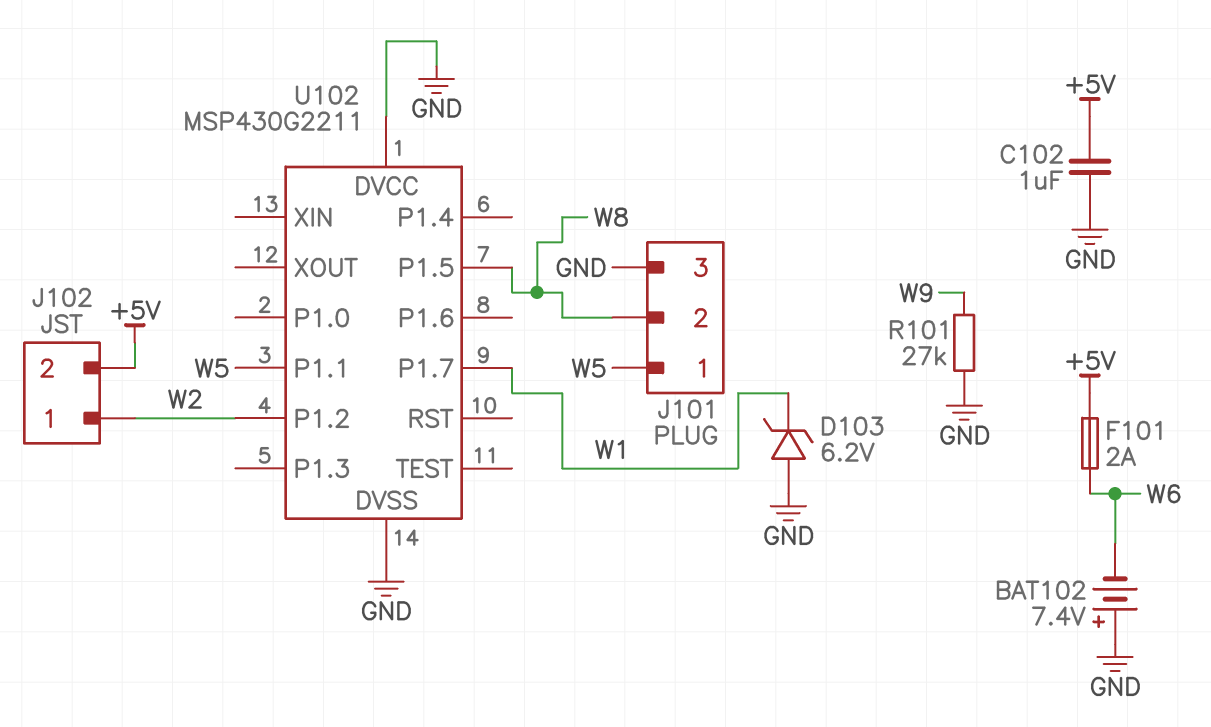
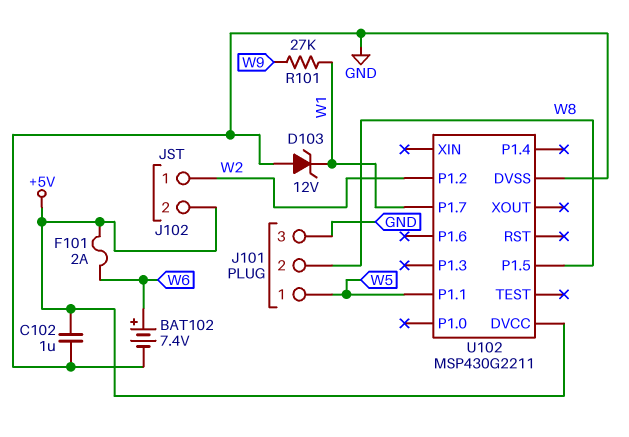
BAT102: 7.4V (plus GND, minus W6) -> 7.4V (plus W6, minus GND)
D103: zener 6.2V (A GND, K W1) -> zener 12V (A GND, K W1)
R101: 27k (GND, W9) -> 27k (W1, W9)
U102 pin DVCC: GND -> +5V

